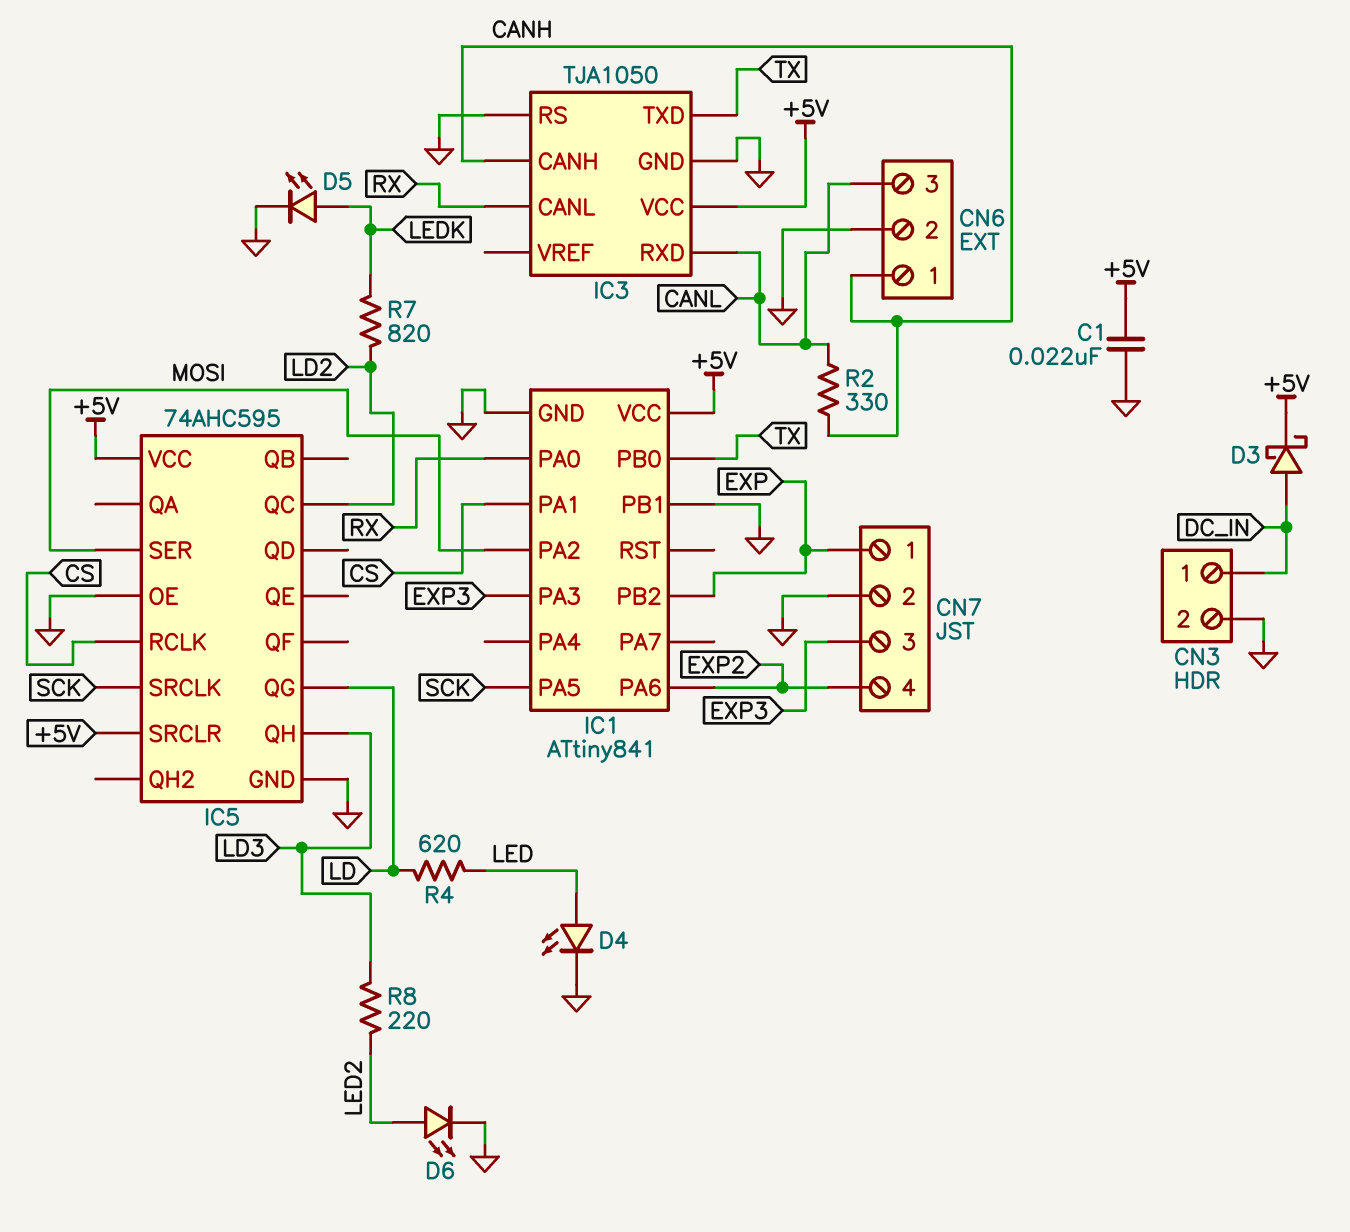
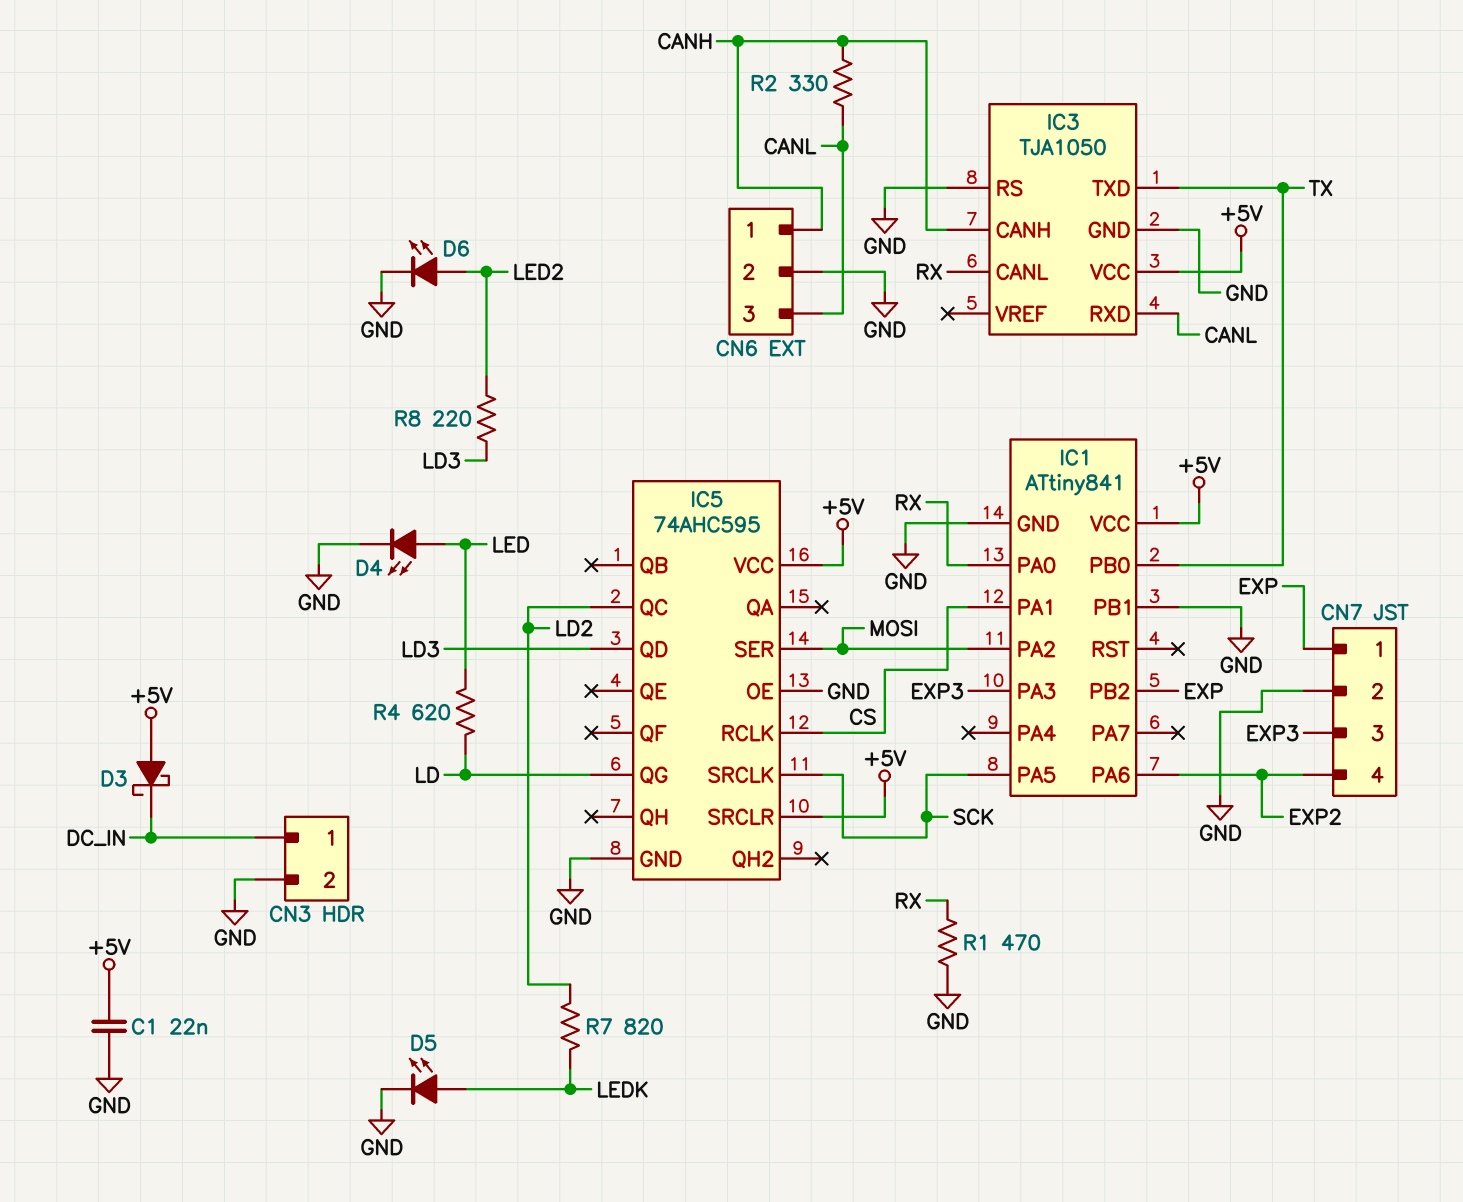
D3: schottky (A DC_IN, K +5V) -> schottky (A +5V, K DC_IN)
IC5 pin QD: none -> LD3
IC5 pin QH: LD3 -> none
R1: none -> 470 (GND, RX)

